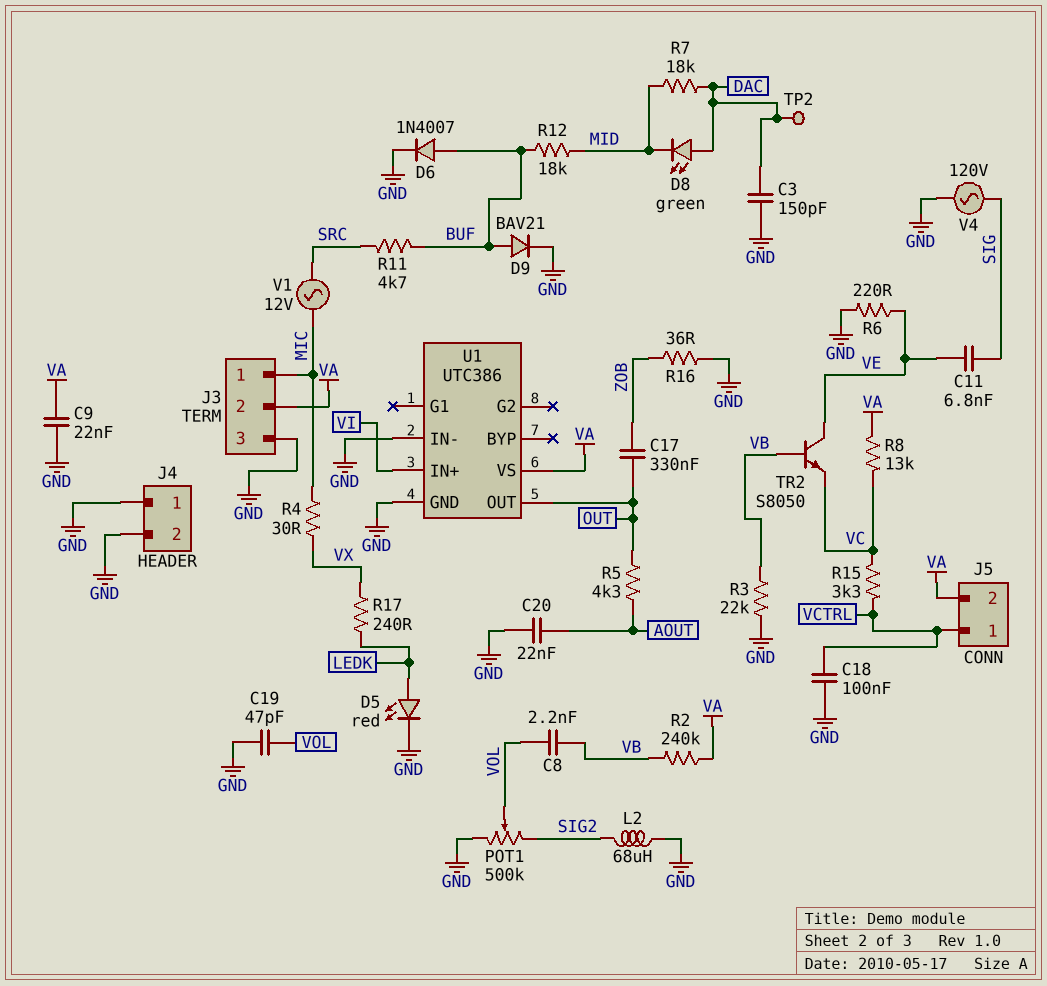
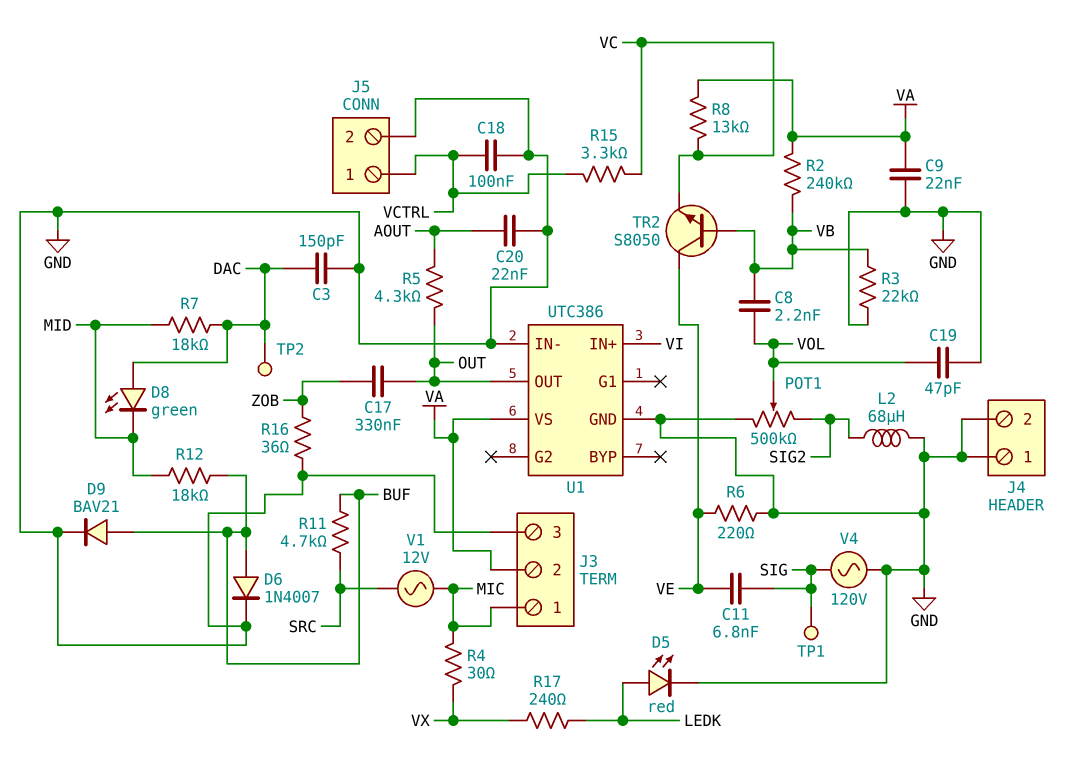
J5 pin 2: VA -> GND
TP1: none -> test point (SIG)

